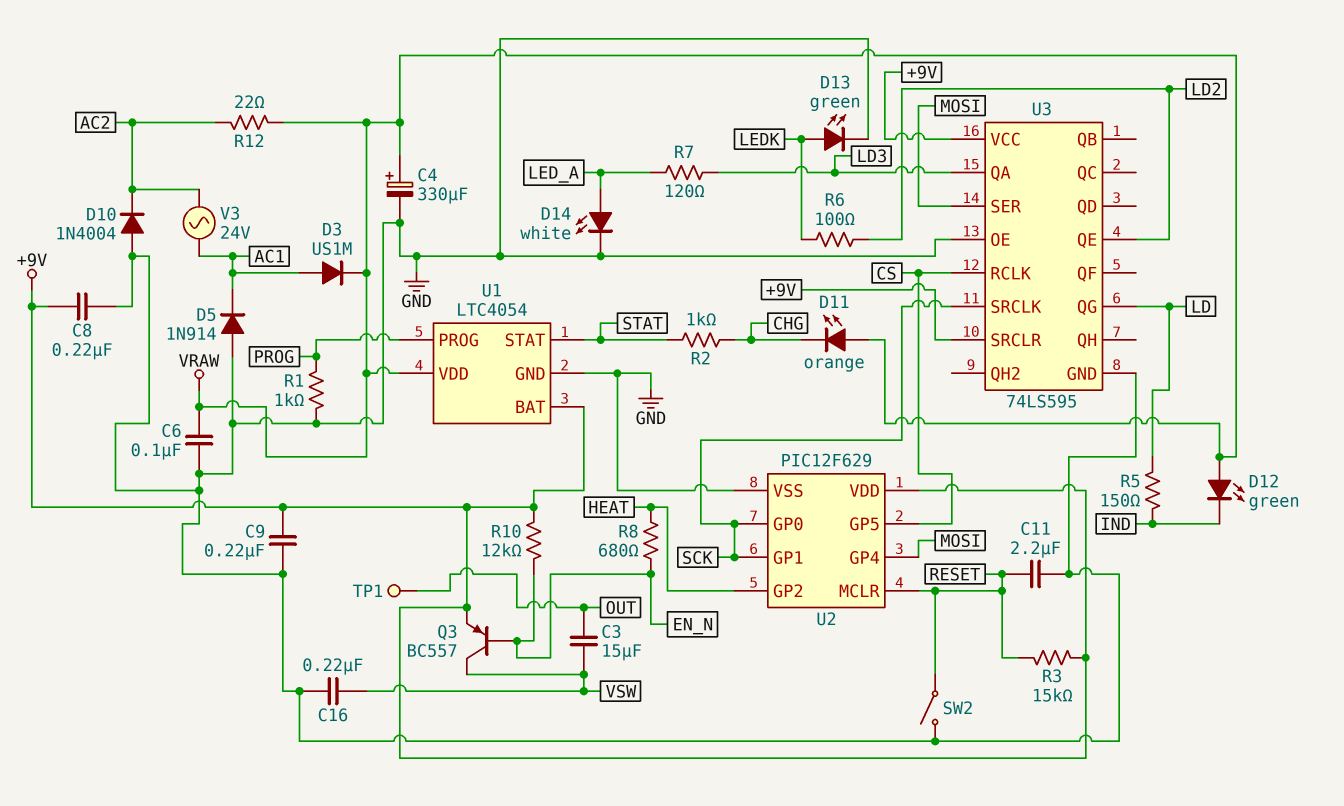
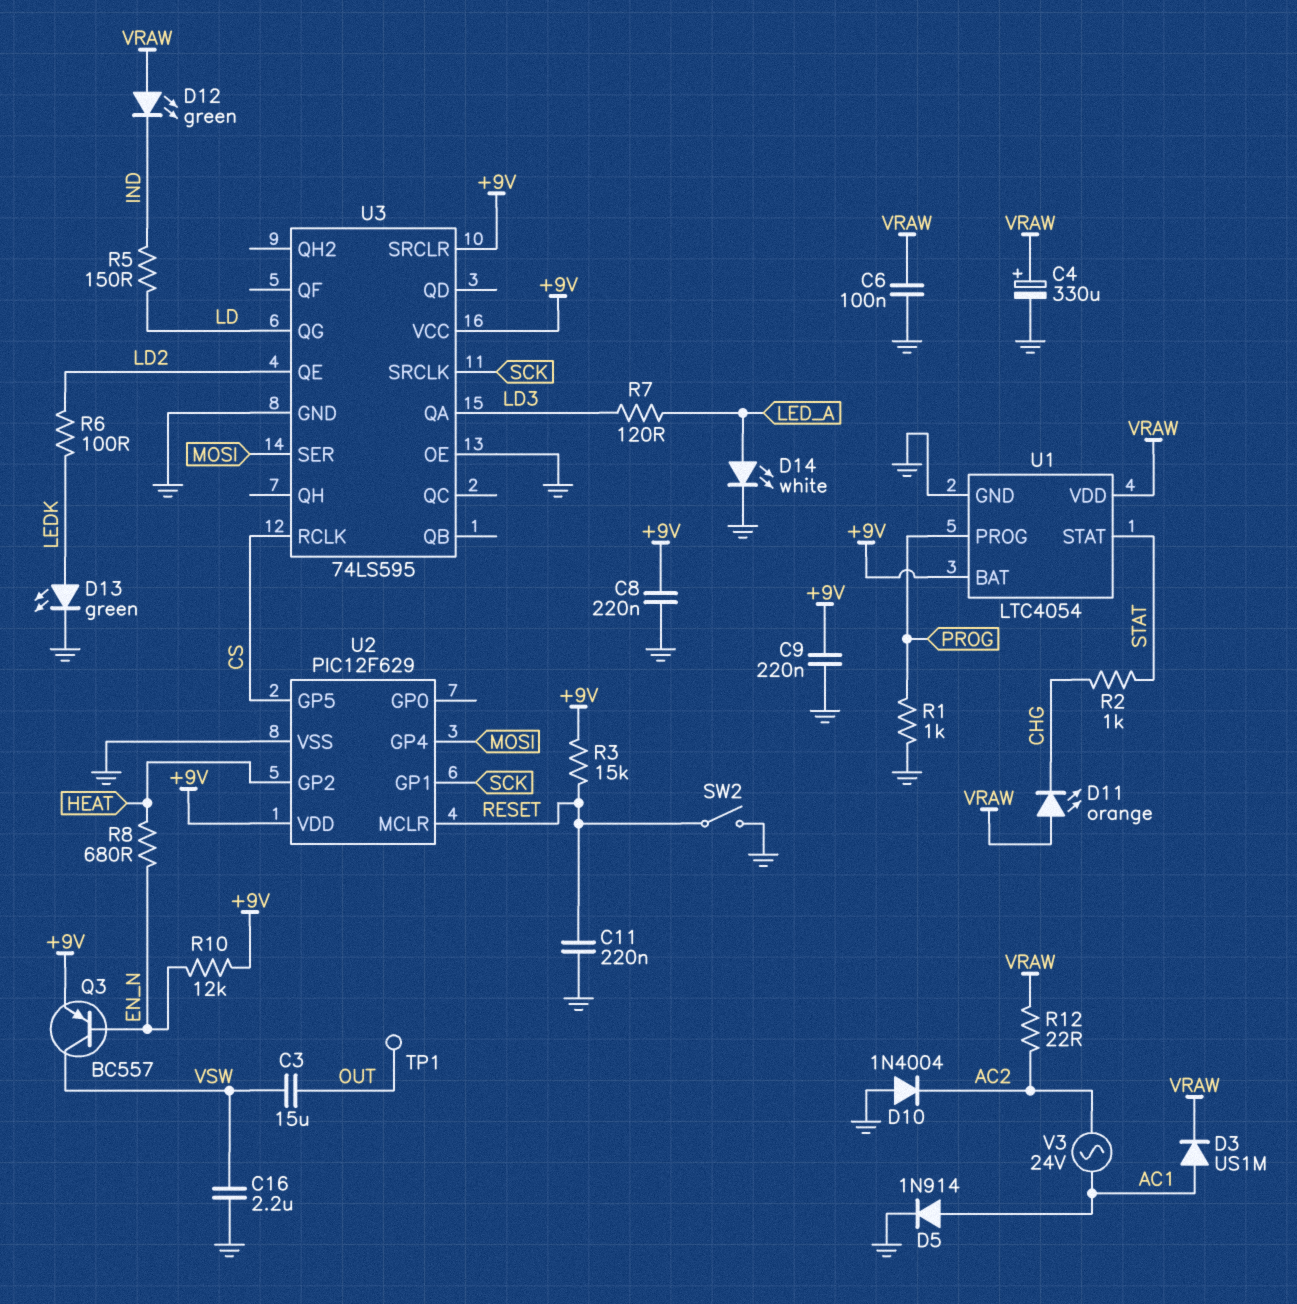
C11: 2.2uF (GND, RESET) -> 220nF (GND, RESET)
C16: 220nF (GND, VSW) -> 2.2uF (GND, VSW)
D5: diode 1N914 (A GND, K AC1) -> diode 1N914 (A AC1, K GND)
U2 pin GP0: SCK -> none

